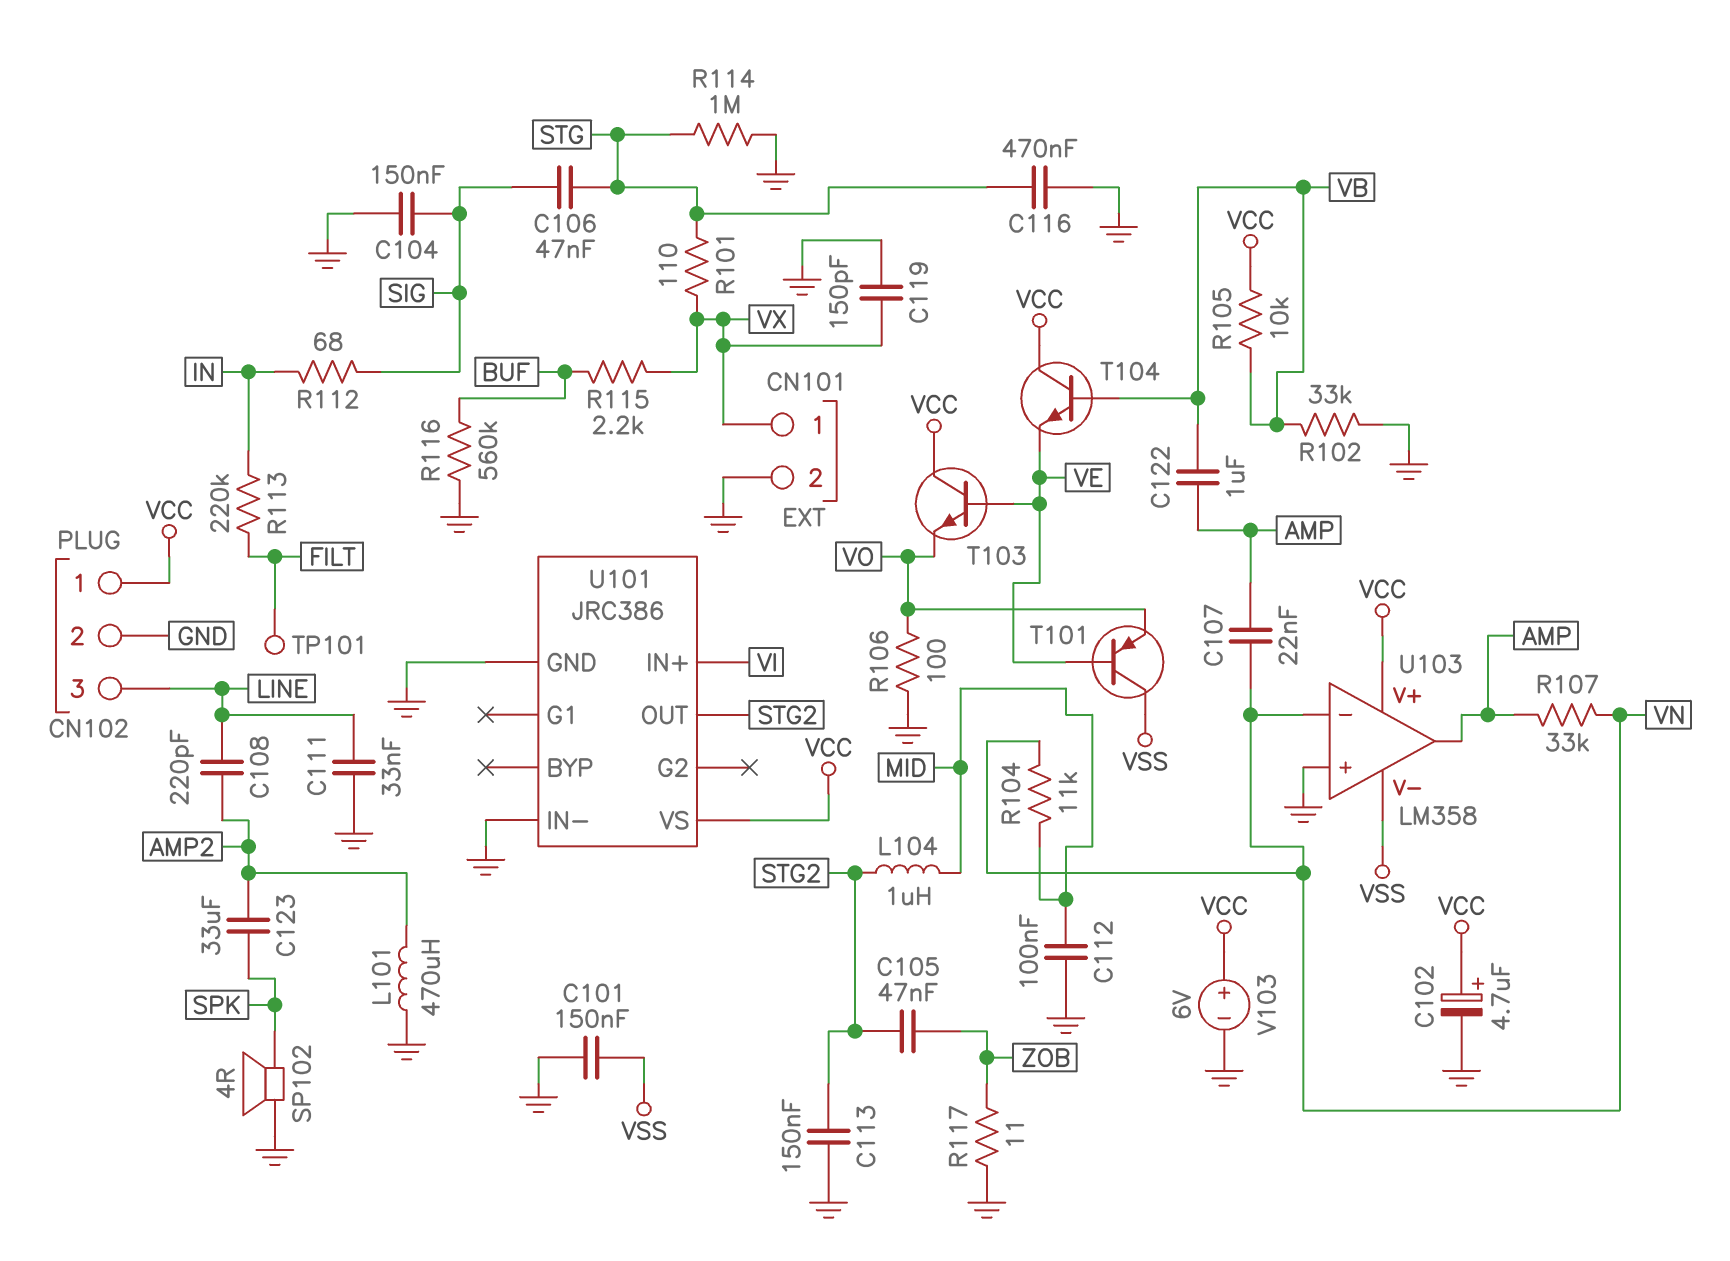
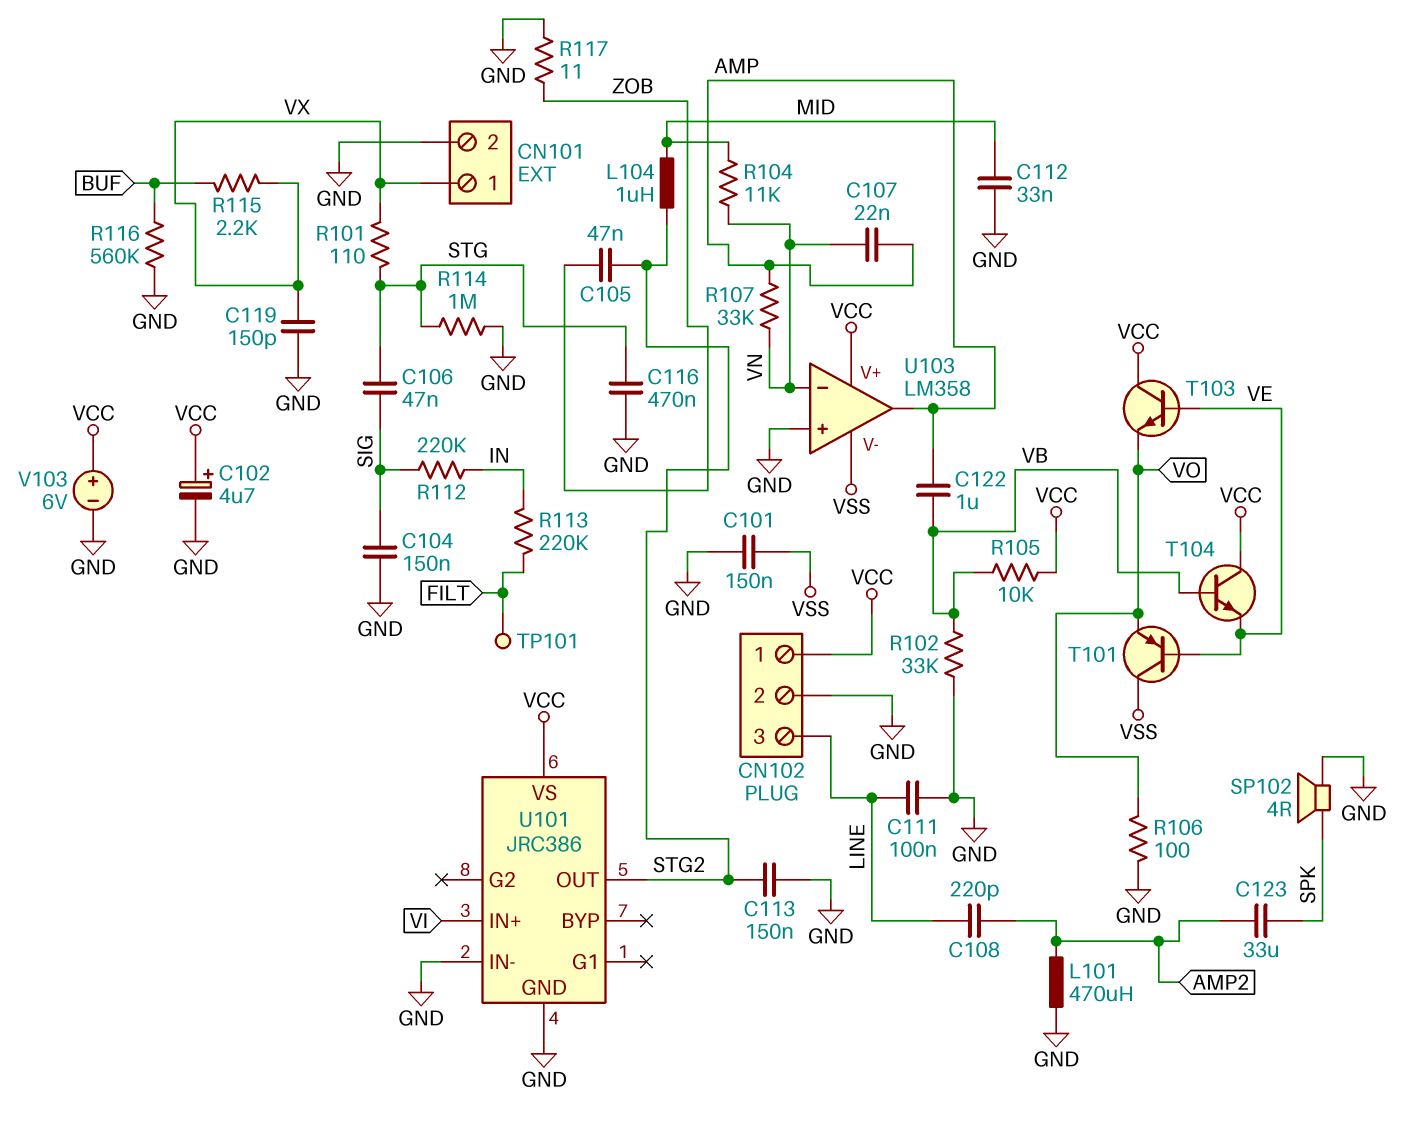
C111: 33nF (GND, LINE) -> 100nF (GND, LINE)
C112: 100nF (GND, MID) -> 33nF (GND, MID)
R112: 68 (IN, SIG) -> 220k (IN, SIG)

